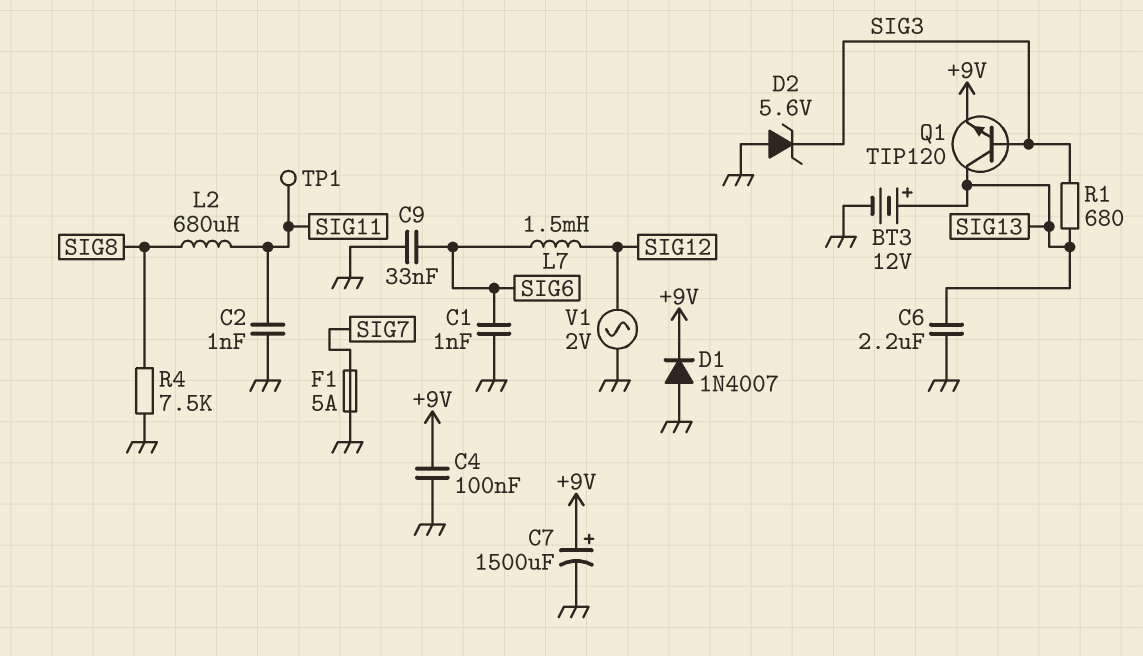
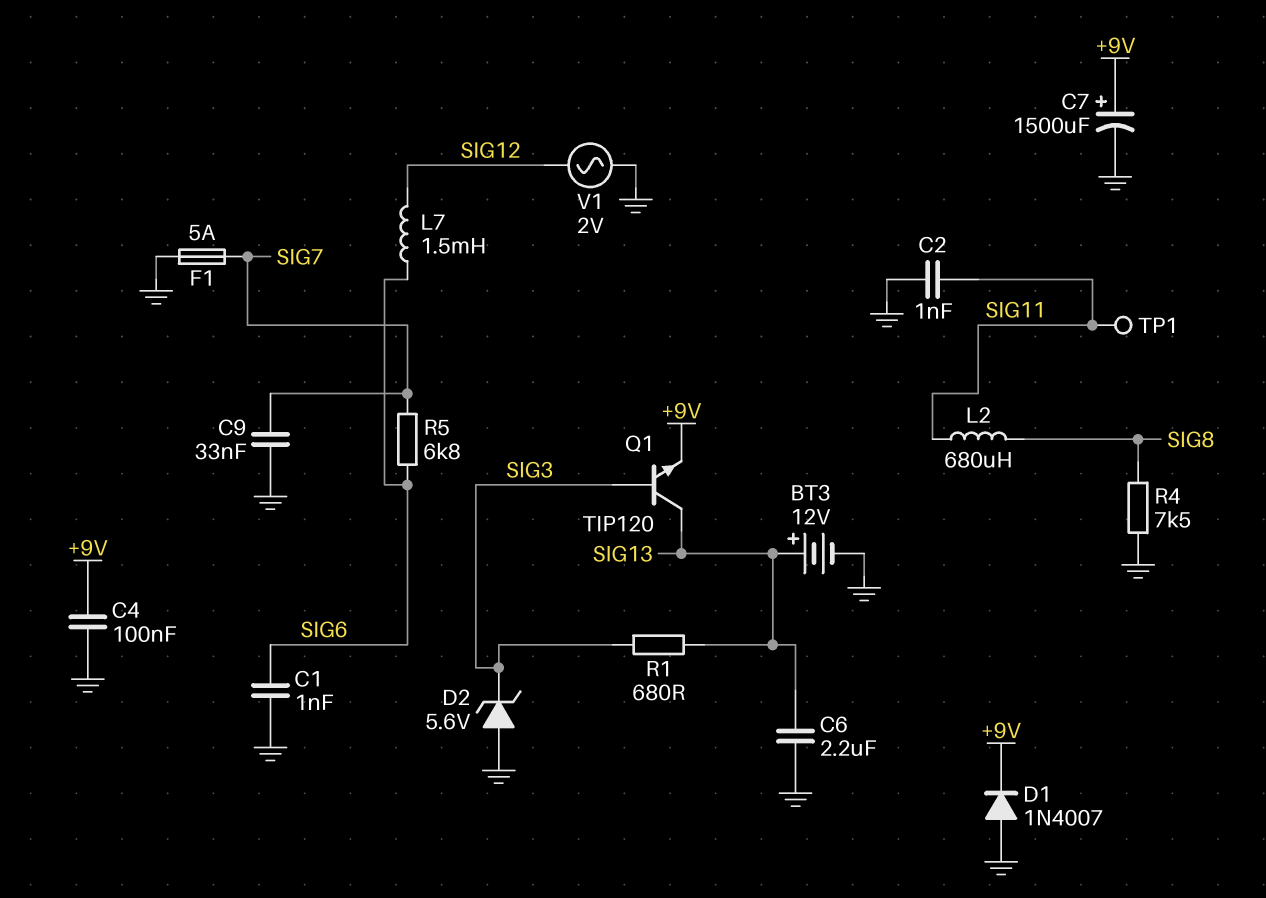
C9: 33nF (GND, SIG6) -> 33nF (GND, SIG7)
R5: none -> 6.8k (SIG6, SIG7)

